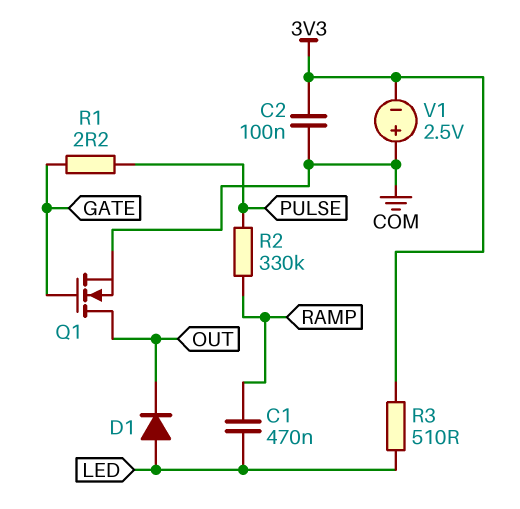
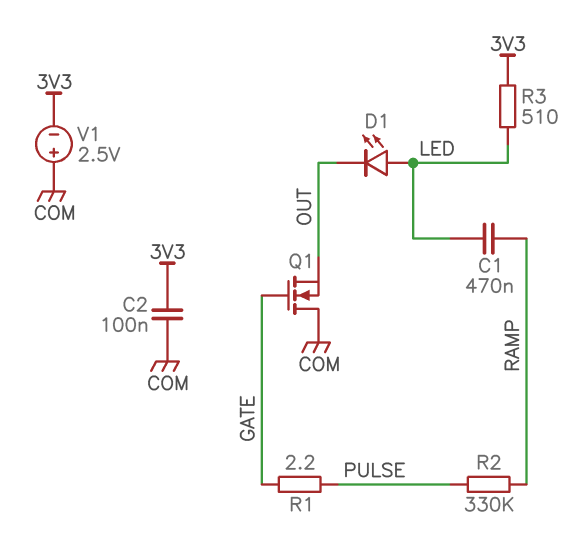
D1: diode (A LED, K OUT) -> LED (A LED, K OUT)
Q1: NMOS (G GATE, D OUT, S COM) -> NMOS (G GATE, D COM, S OUT)

